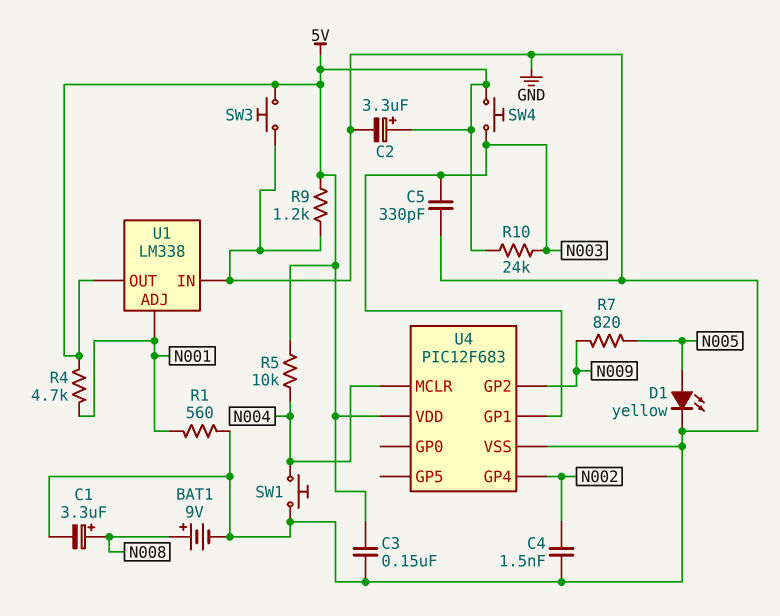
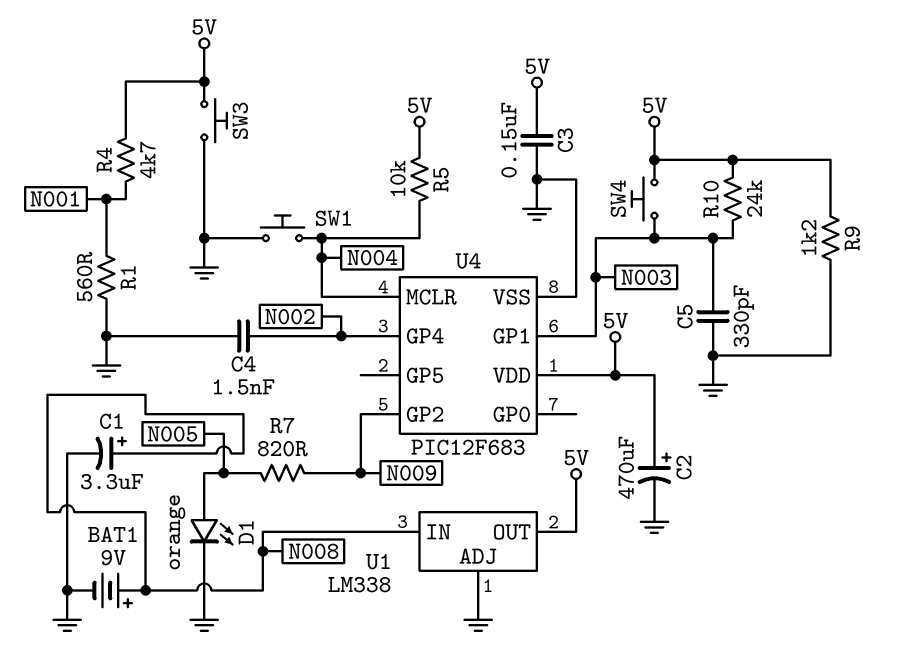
C2: 3.3uF (plus 5V, minus GND) -> 470uF (plus 5V, minus GND)
D1: LED yellow (A N005, K GND) -> LED orange (A N005, K GND)
U1 pin ADJ: N001 -> GND
U1 pin IN: GND -> N008

